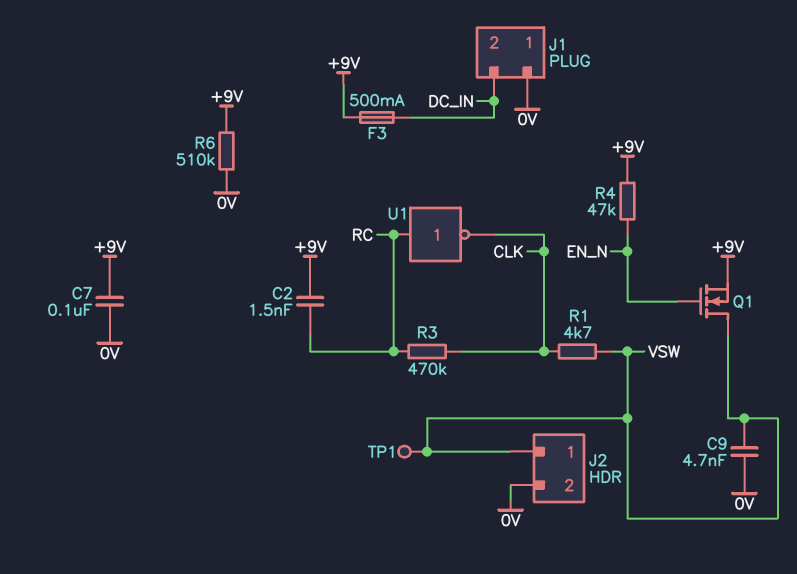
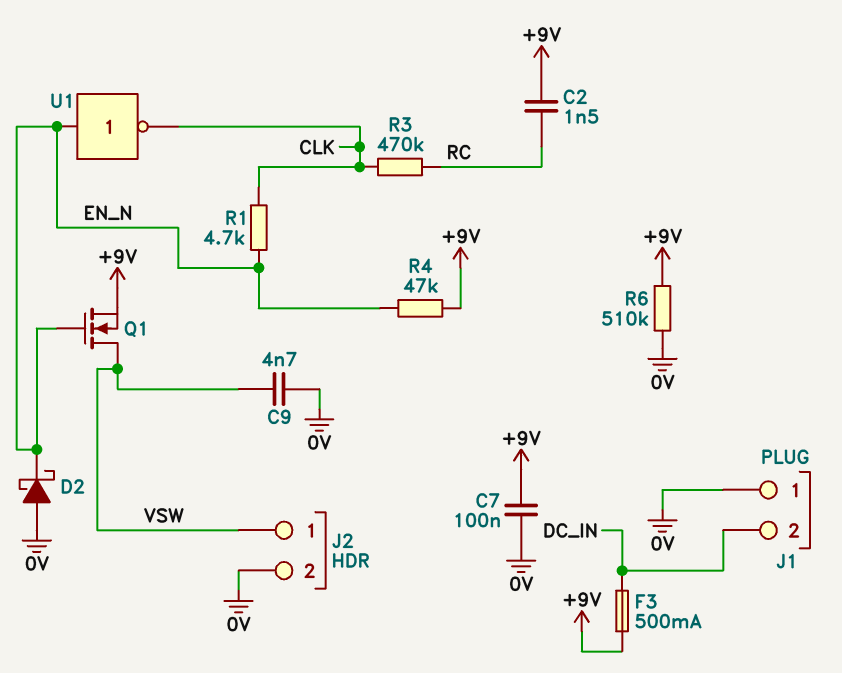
D2: none -> schottky (A 0V, K EN_N)
R1: 4.7k (CLK, VSW) -> 4.7k (CLK, EN_N)
TP1: test point (VSW) -> none
U1: NOT (in RC, out CLK) -> NOT (in EN_N, out CLK)

